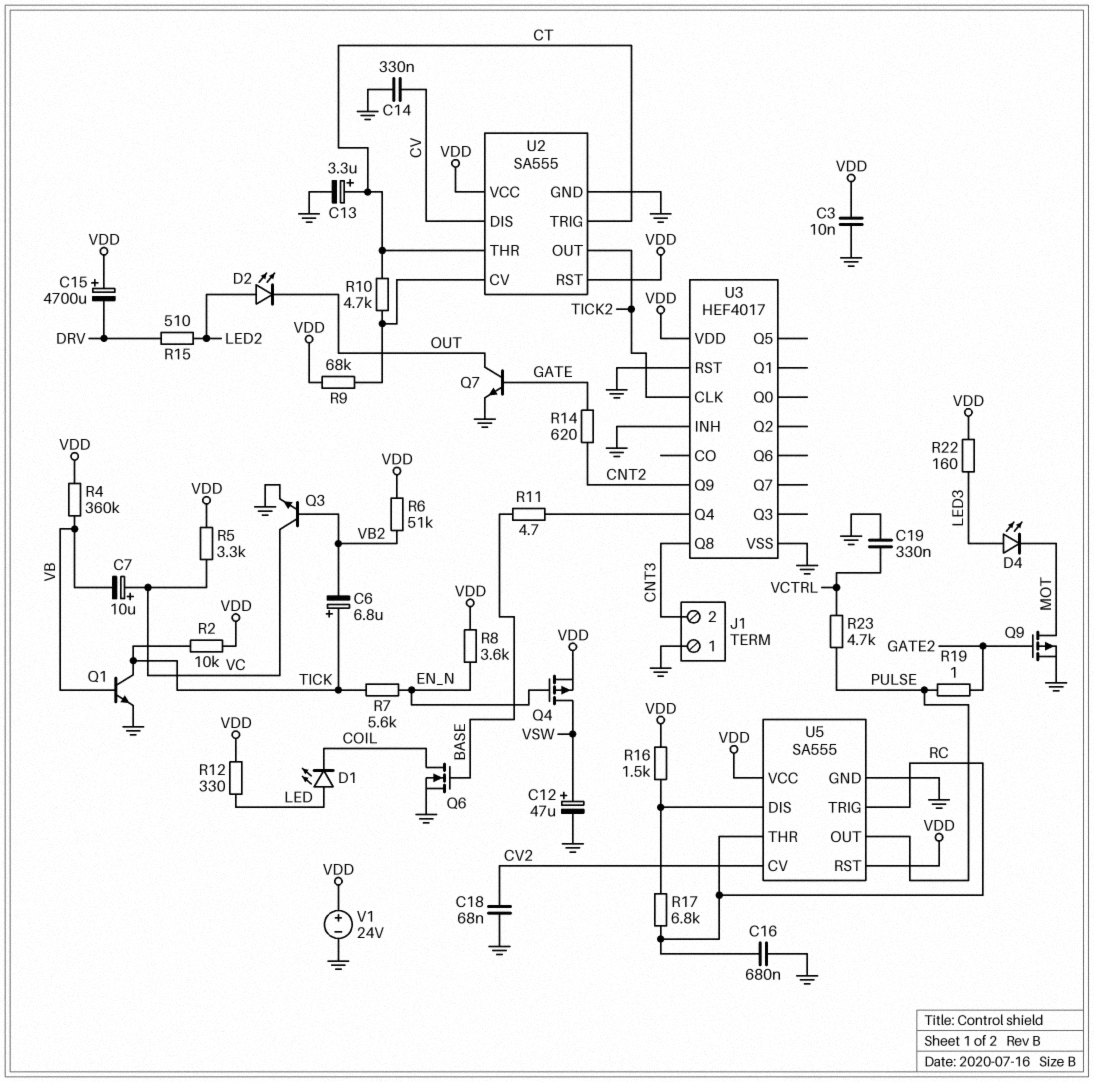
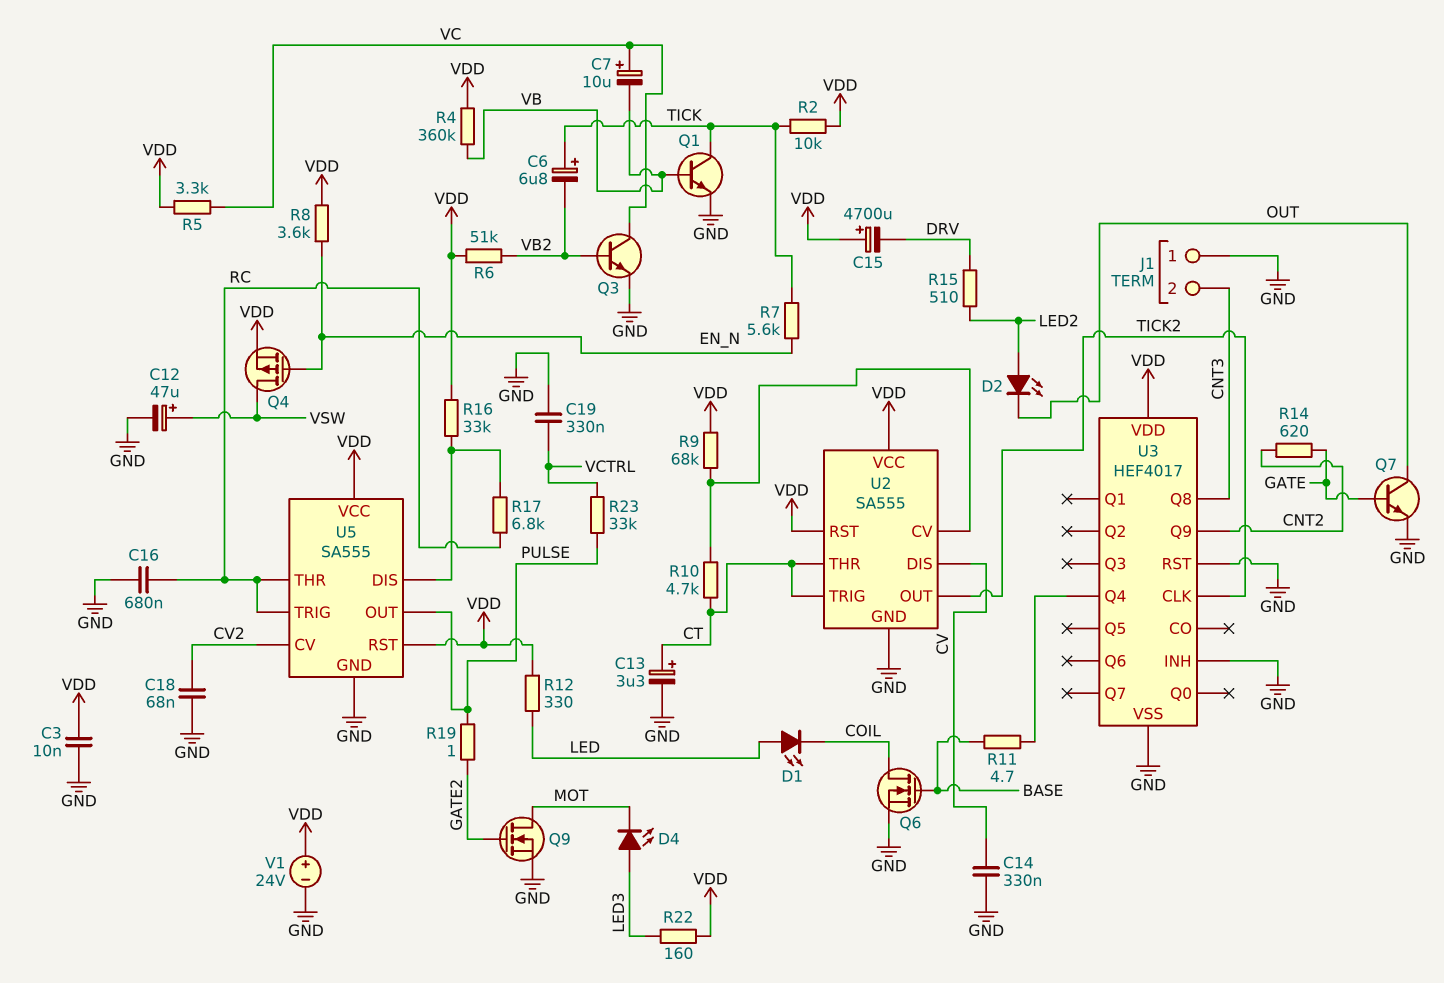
Q9: PMOS (G GATE2, D MOT, S GND) -> NMOS (G GATE2, D MOT, S GND)
R16: 1.5k (U5/DIS, VDD) -> 33k (U5/DIS, VDD)
R23: 4.7k (PULSE, VCTRL) -> 33k (PULSE, VCTRL)

